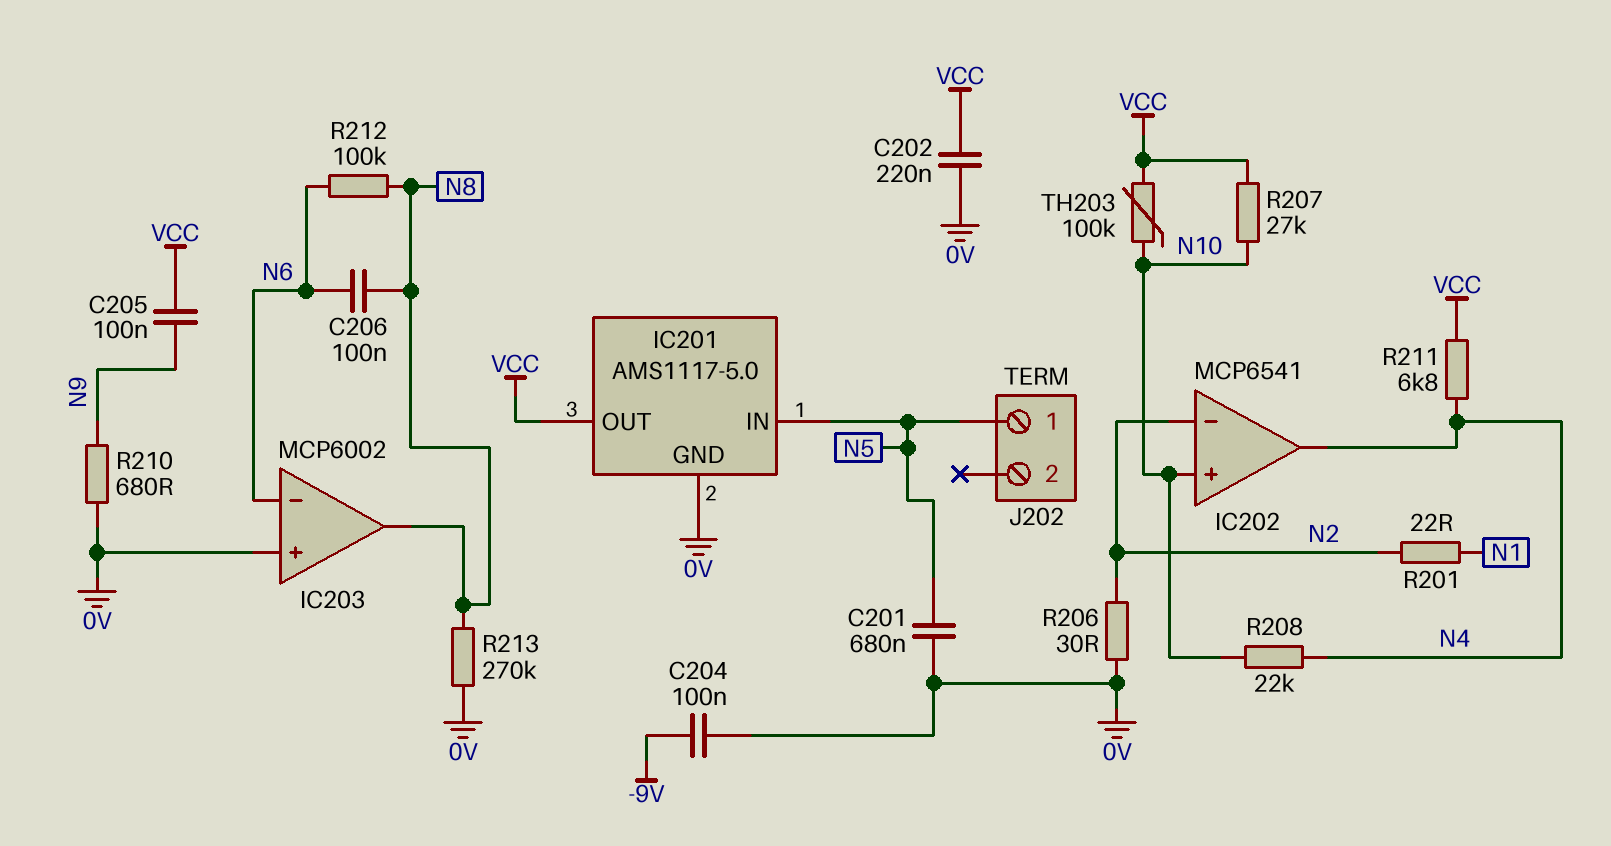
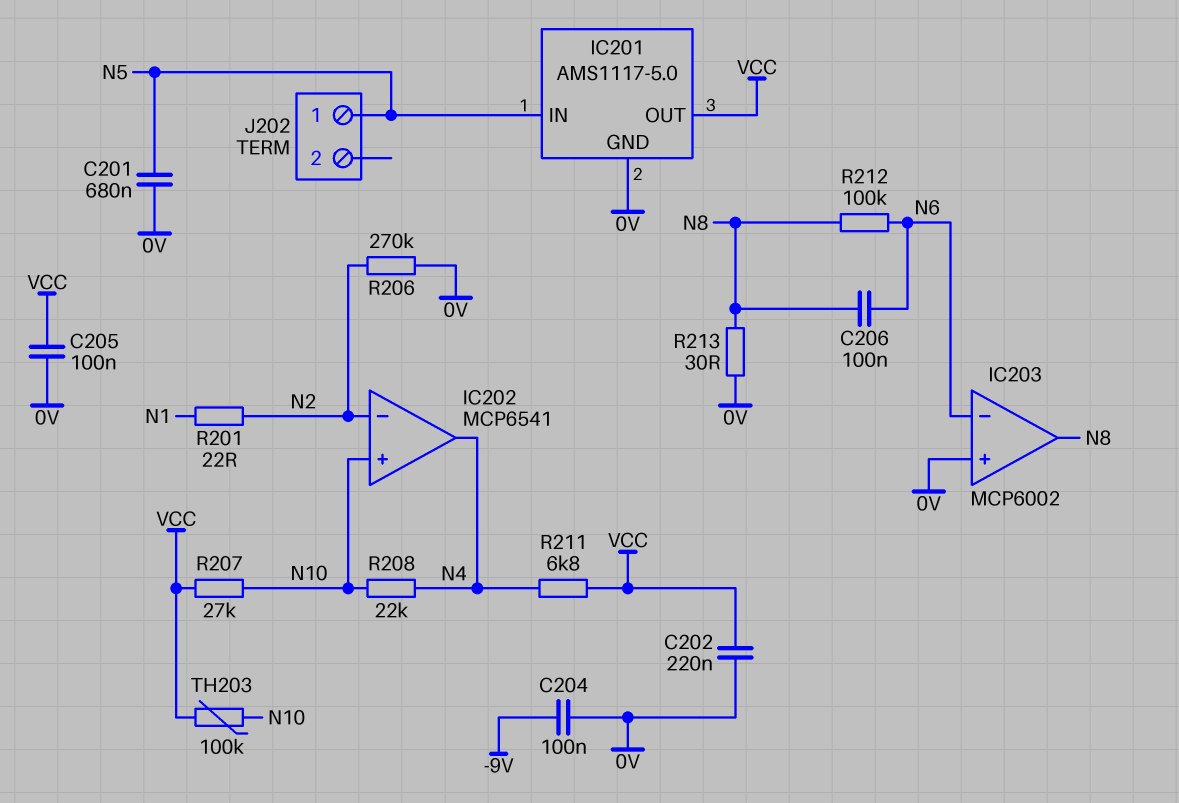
C205: 100nF (N9, VCC) -> 100nF (0V, VCC)
R206: 30 (0V, N2) -> 270k (0V, N2)
R210: 680 (0V, N9) -> none
R213: 270k (0V, N8) -> 30 (0V, N8)

